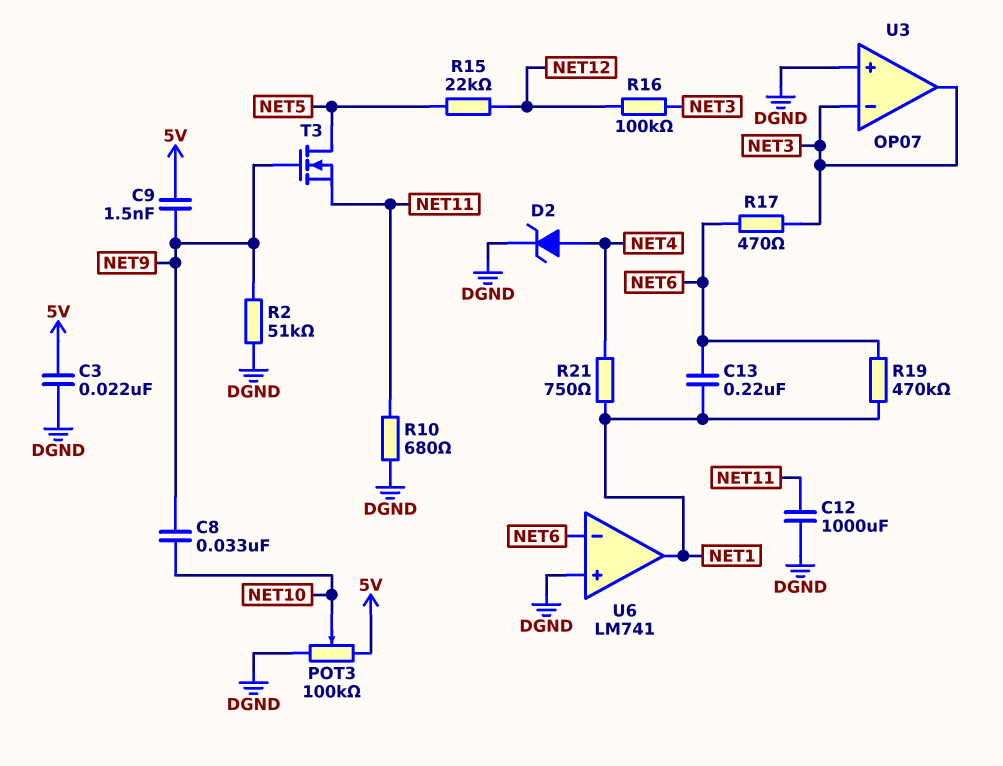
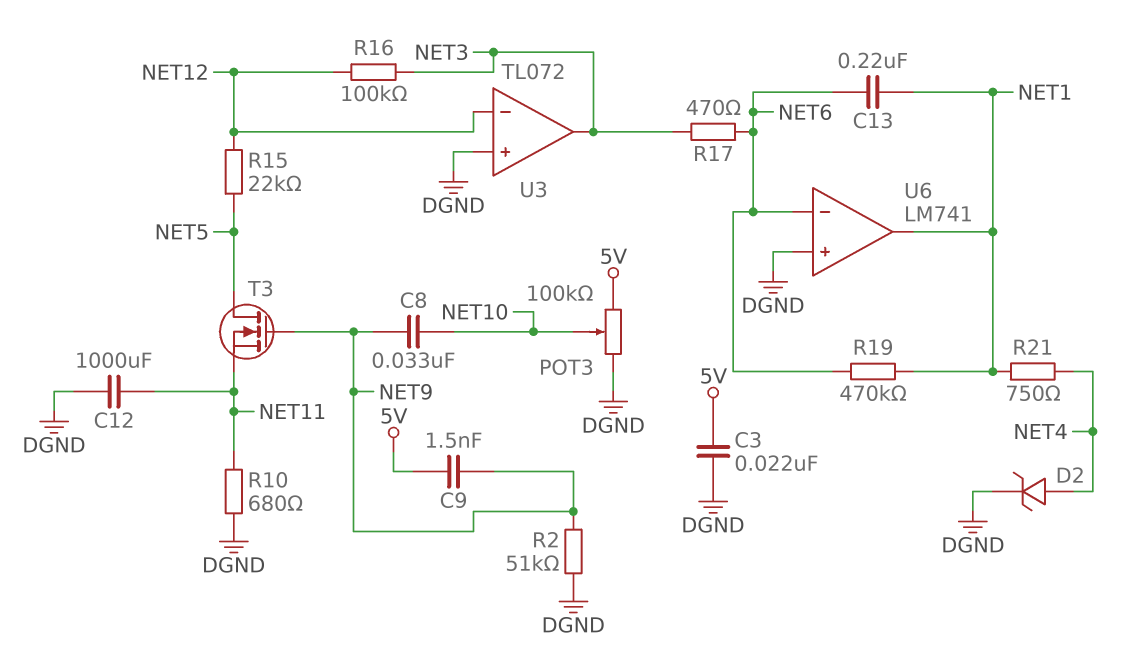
U3: OP07 -> TL072
U3 pin in-: NET3 -> NET12

